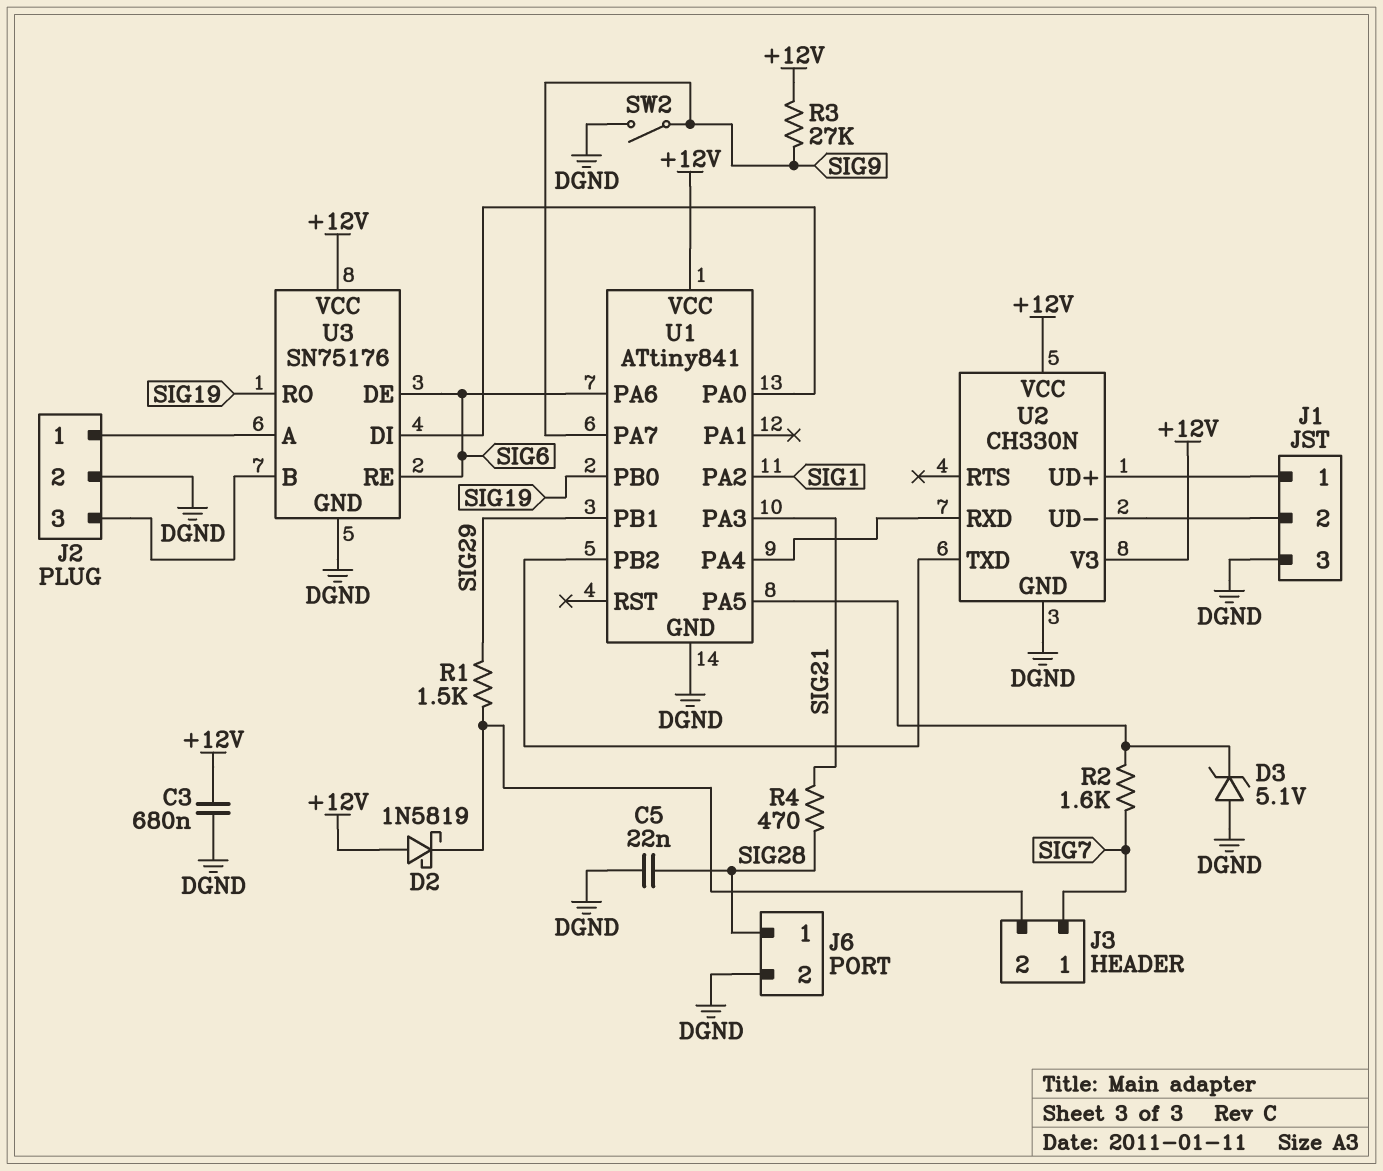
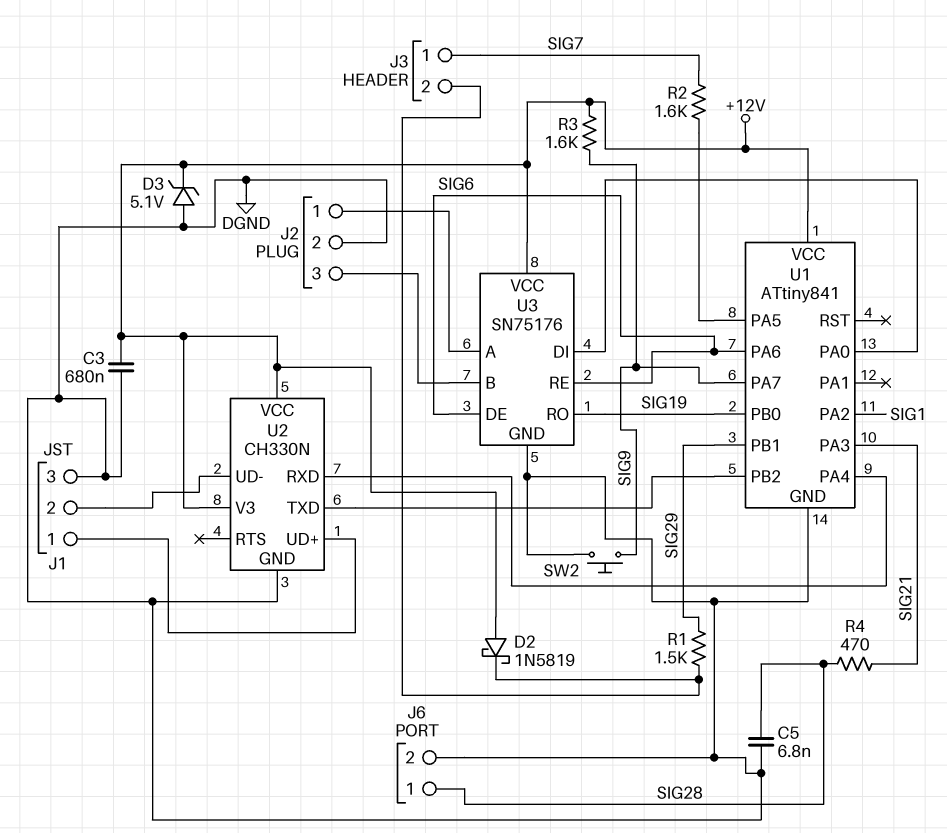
C5: 22nF (DGND, SIG28) -> 6.8nF (DGND, SIG28)
D3: zener 5.1V (A DGND, K U1/PA5) -> zener 5.1V (A DGND, K +12V)
R3: 27k (+12V, SIG9) -> 1.6k (+12V, SIG9)
SW2: switch (DGND, SIG9) -> button (DGND, SIG9)

